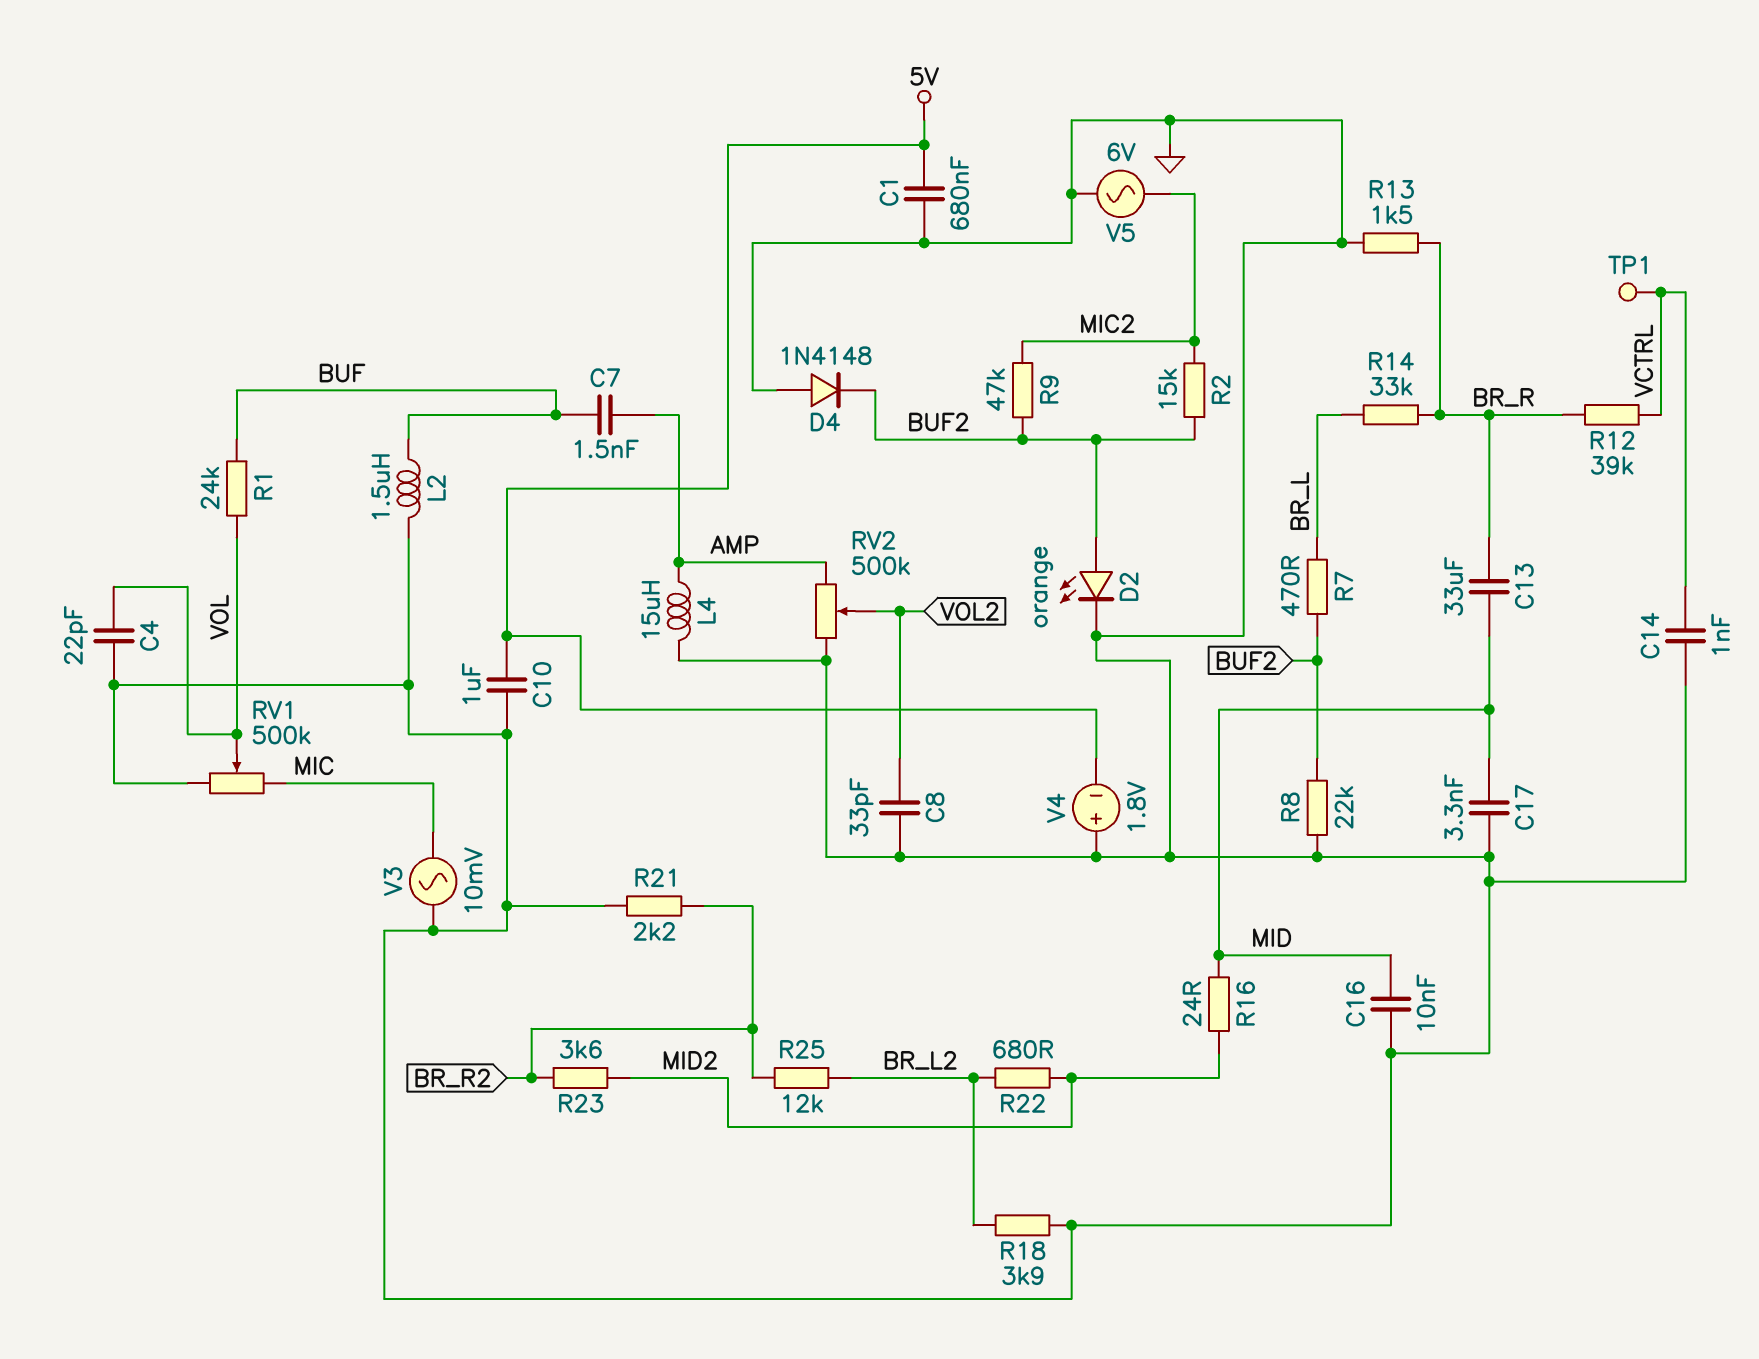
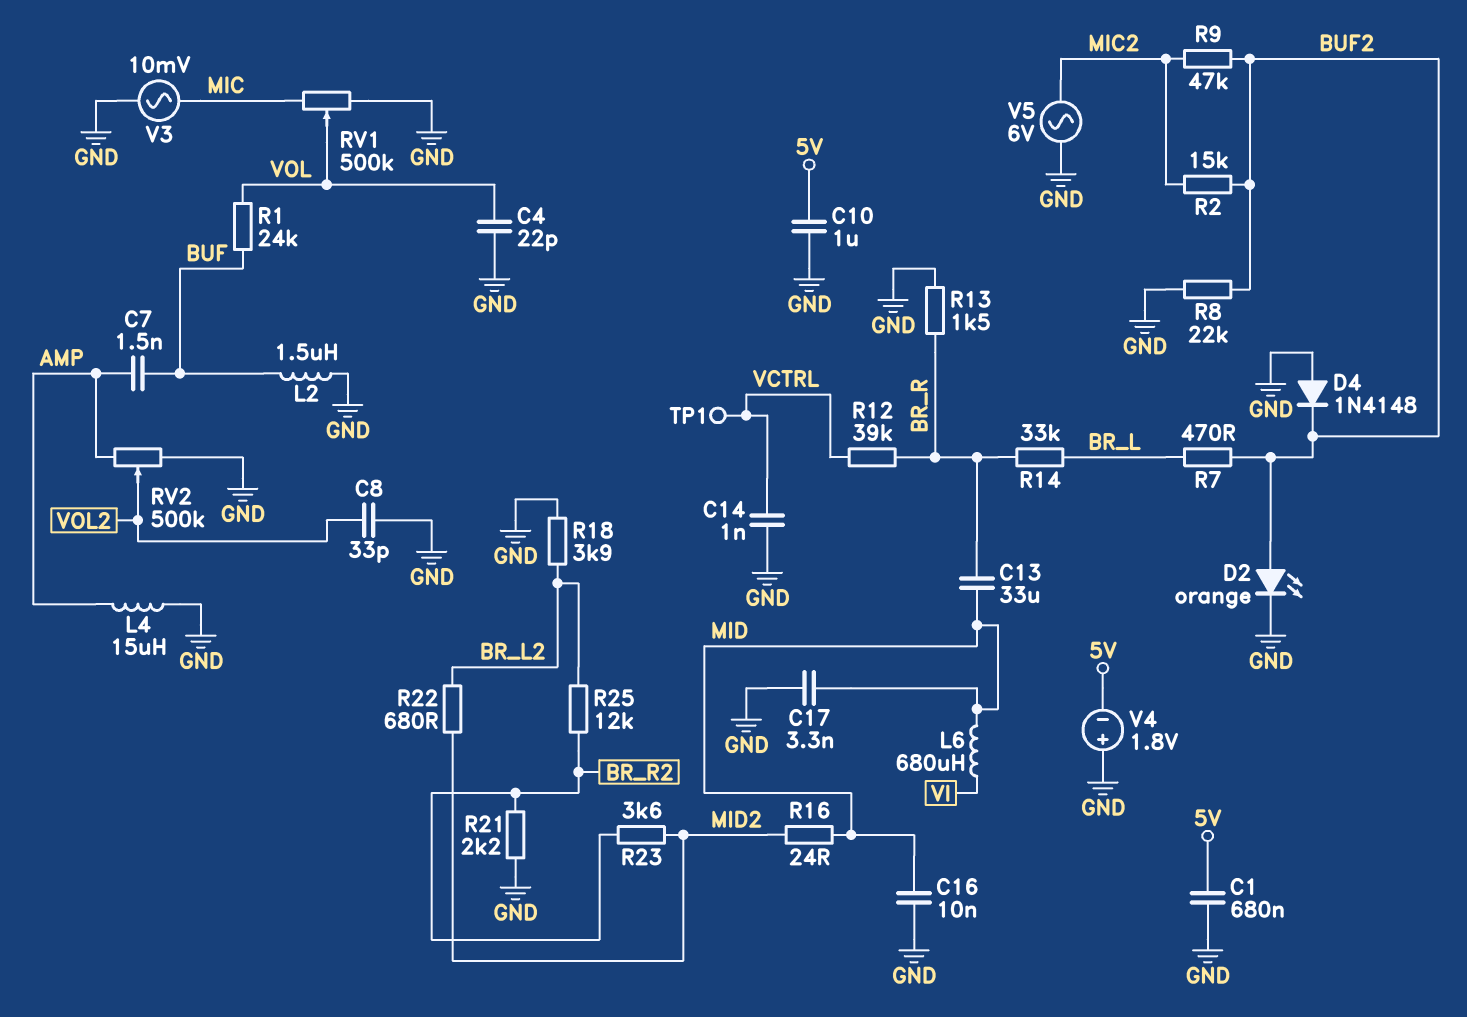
L6: none -> 680uH (MID, VI)

